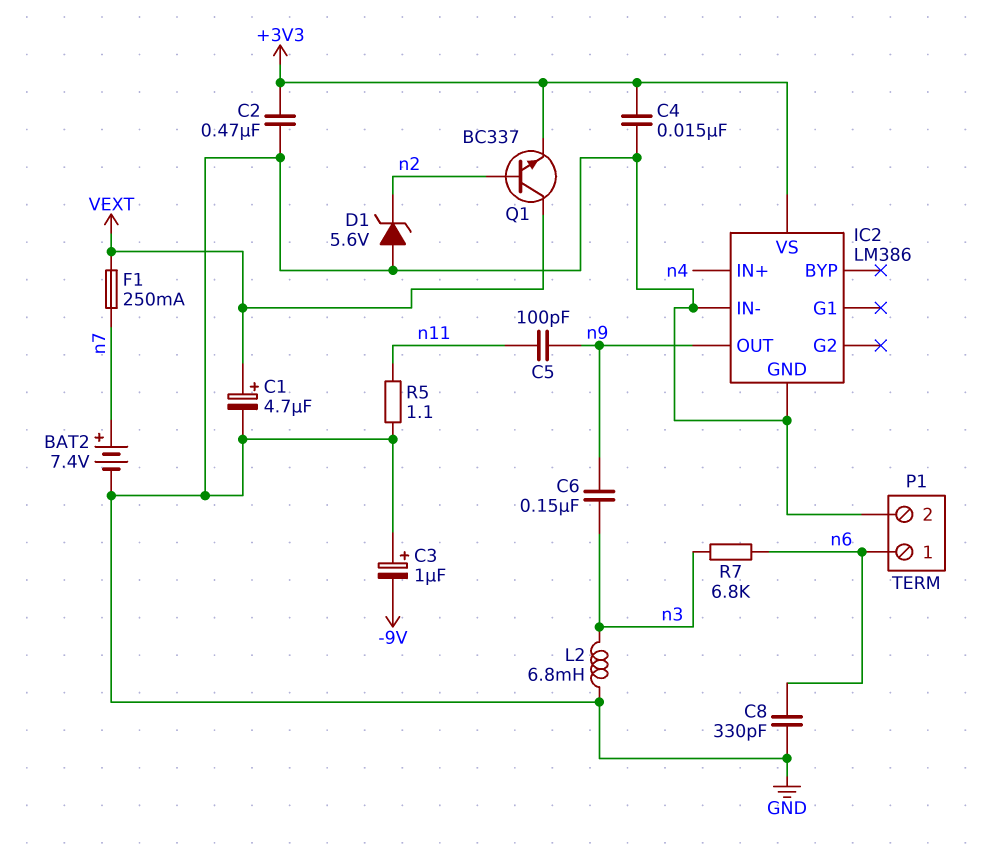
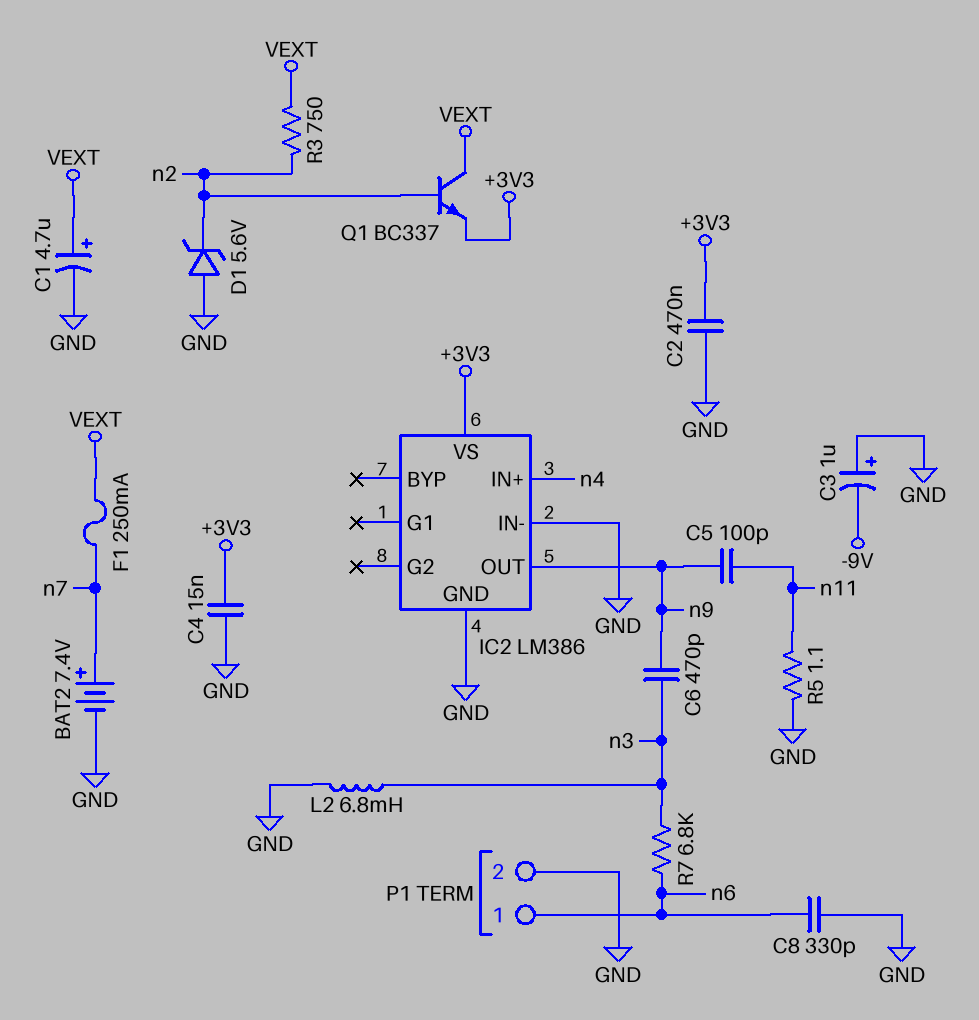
C6: 150nF (n3, n9) -> 470pF (n3, n9)
R3: none -> 750 (VEXT, n2)

